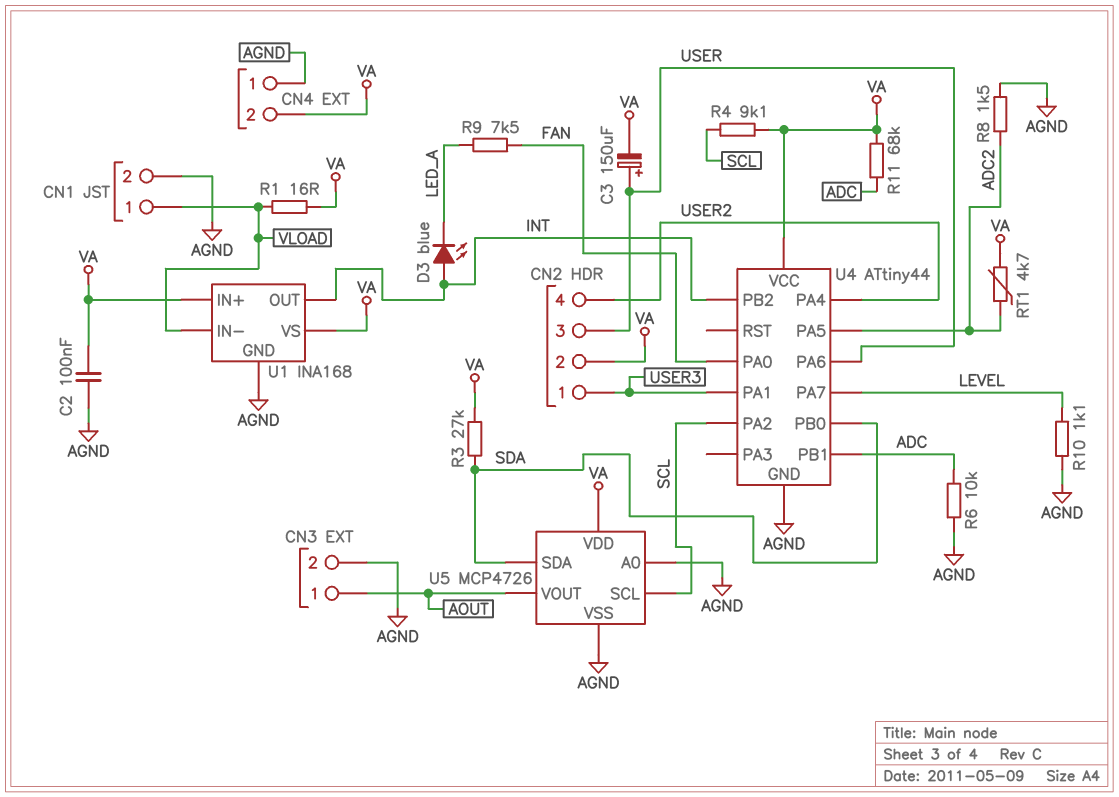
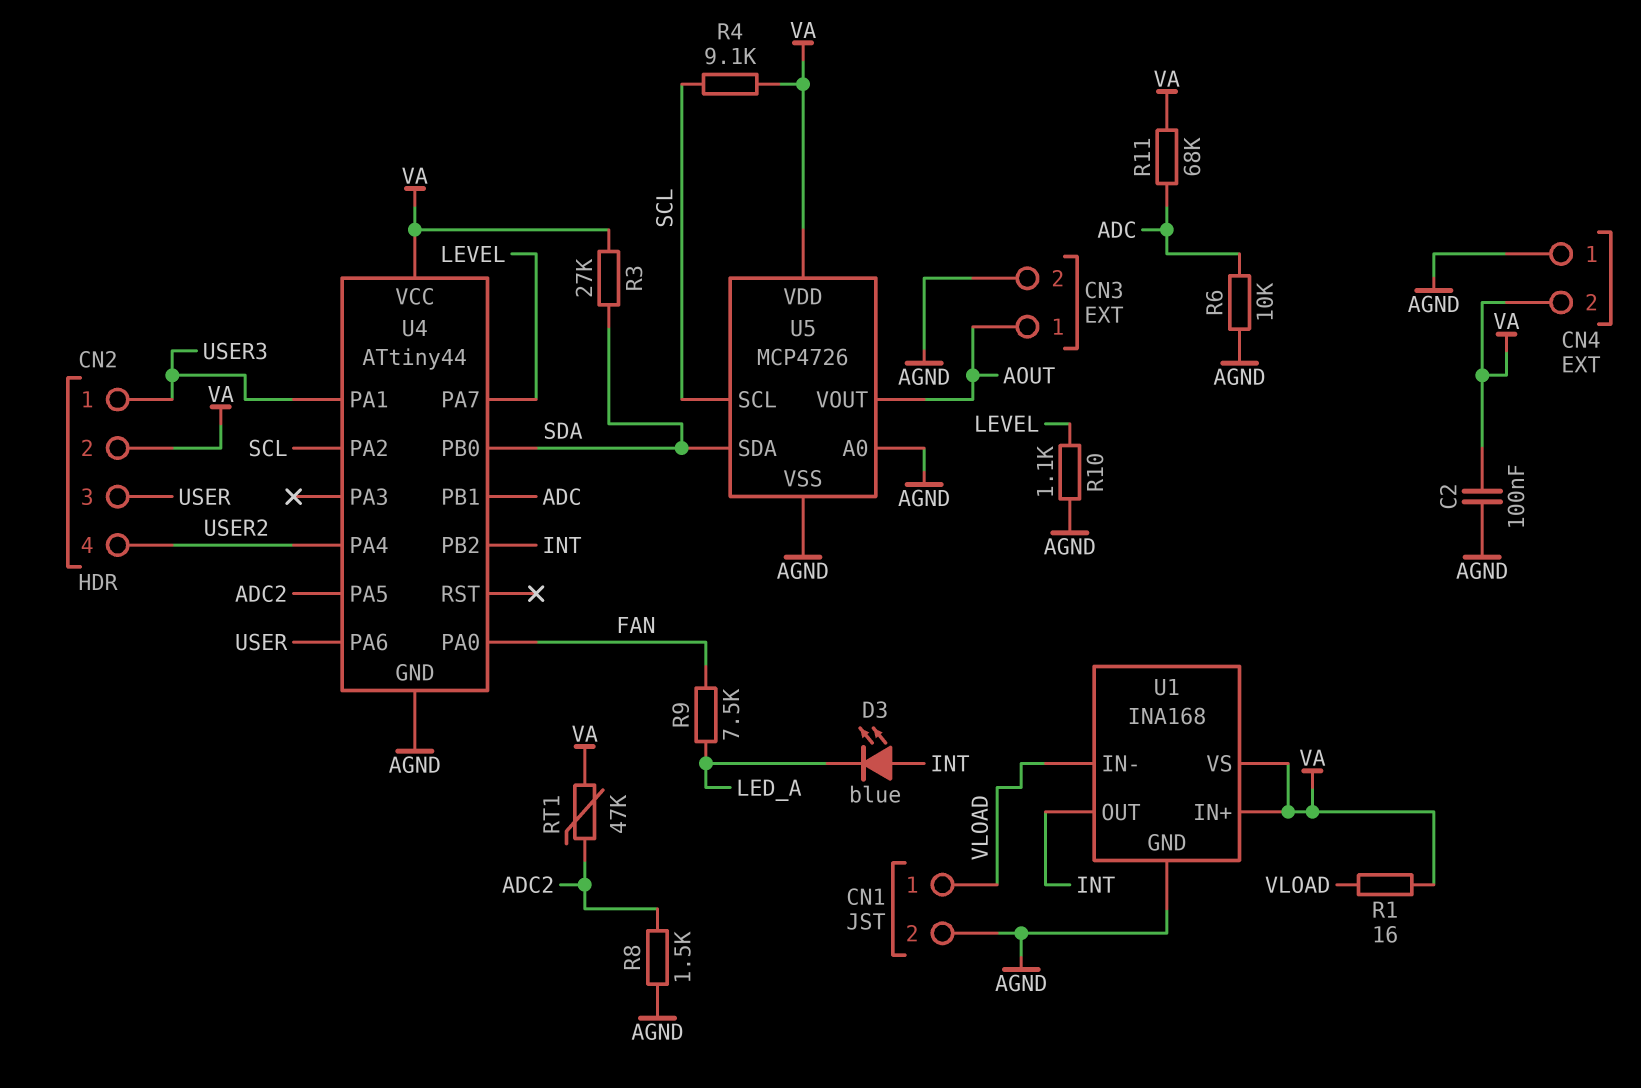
C3: 150uF (plus USER, minus VA) -> none
RT1: 4.7k (ADC2, VA) -> 47k (ADC2, VA)

